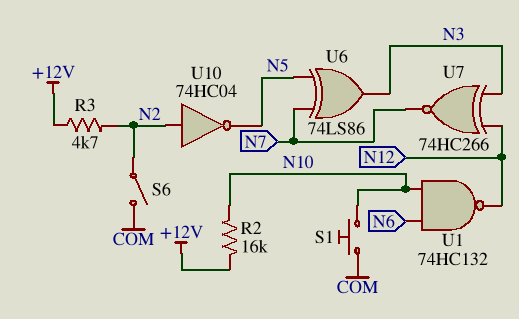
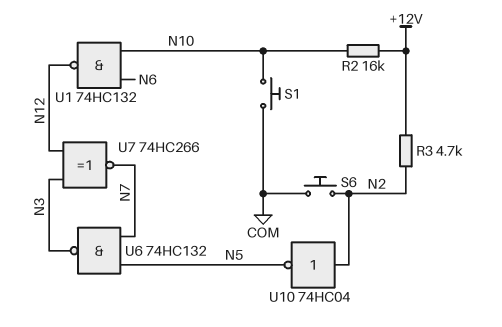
S6: switch (COM, N2) -> button (COM, N2)
U6: XOR 74LS86 (in N5, in N7, out N3) -> NAND 74HC132 (in N5, in N7, out N3)

